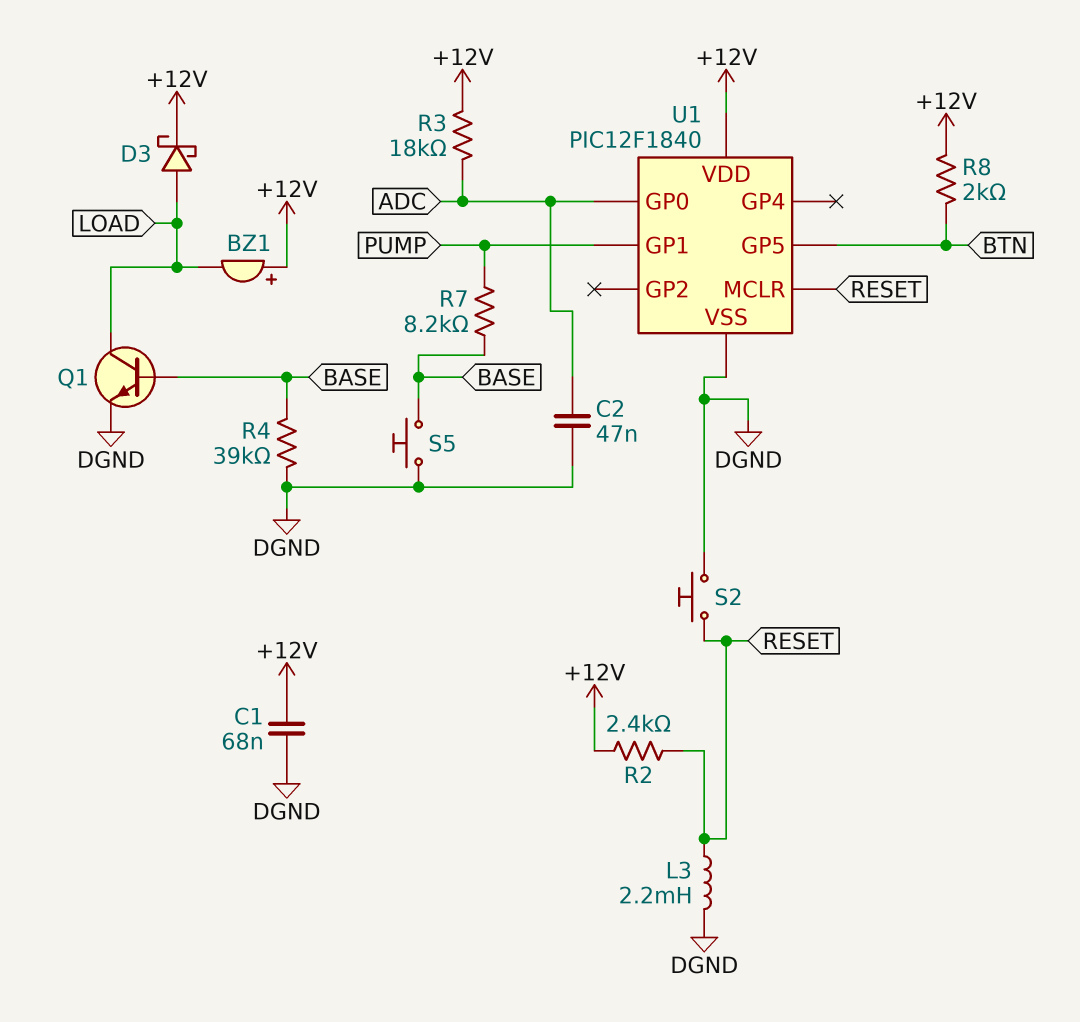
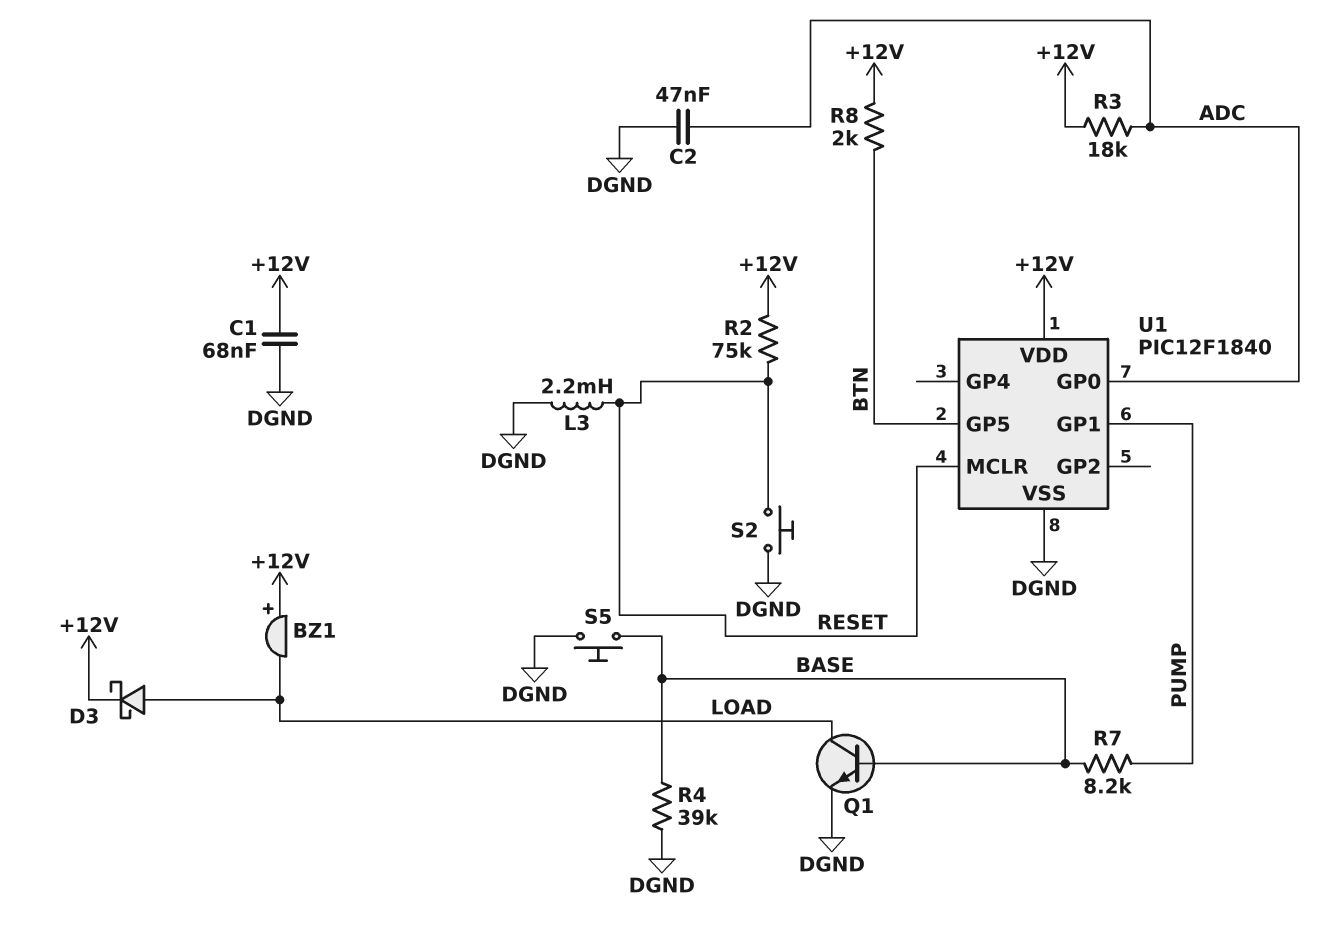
R2: 2.4k (+12V, RESET) -> 75k (+12V, RESET)

